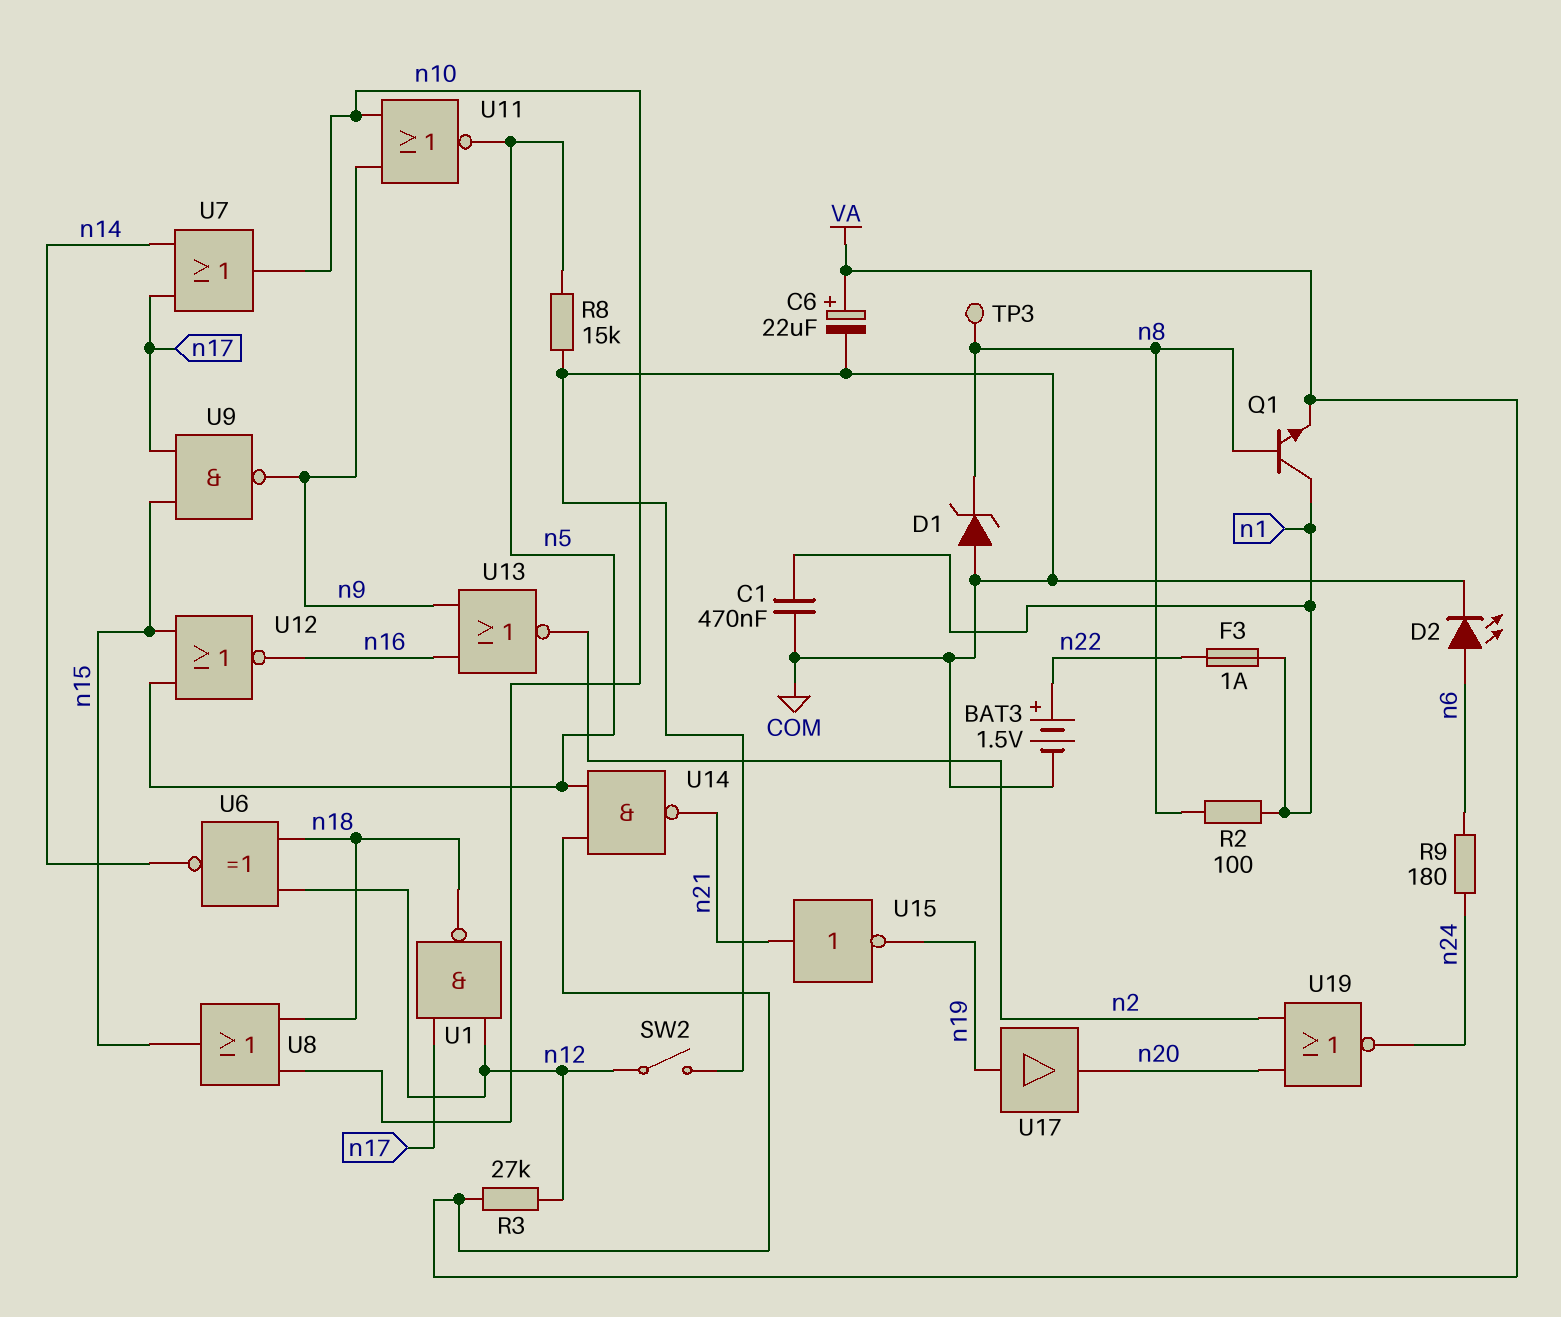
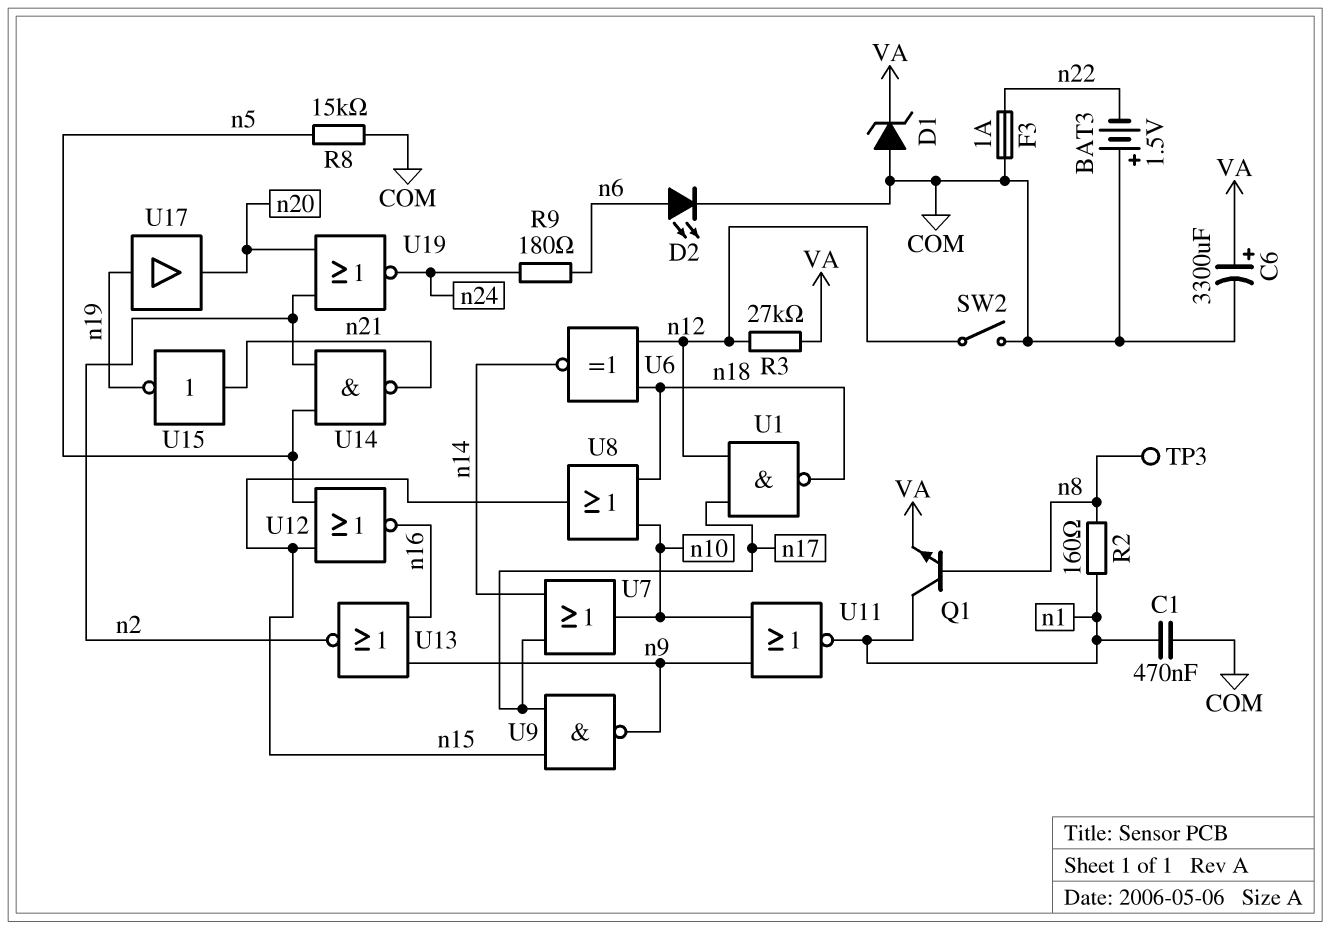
BAT3: 1.5V (plus n22, minus COM) -> 1.5V (plus COM, minus n22)
C6: 22uF (plus VA, minus COM) -> 3300uF (plus VA, minus COM)
D1: zener (A COM, K n8) -> zener (A COM, K VA)
F3: 1A (n1, n22) -> 1A (COM, n22)
R2: 100 (n1, n8) -> 160 (n1, n8)
U11: NOR (in n9, in n10, out n5) -> NOR (in n9, in n10, out n1)
U14: NAND (in VA, in n5, out n21) -> NAND (in n2, in n5, out n21)

